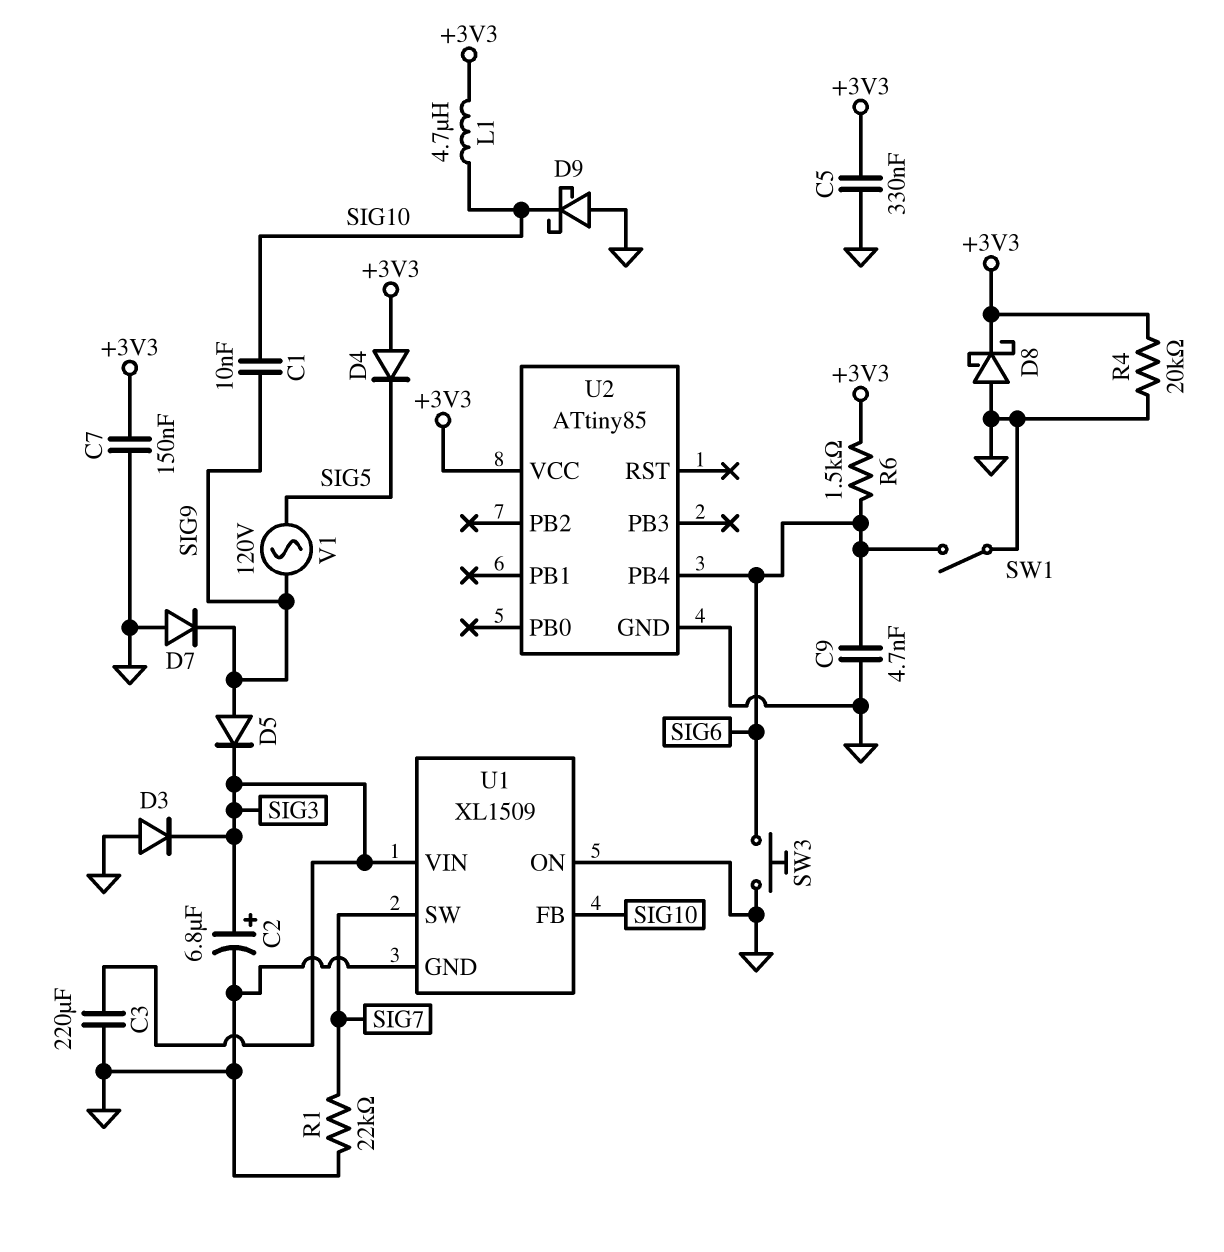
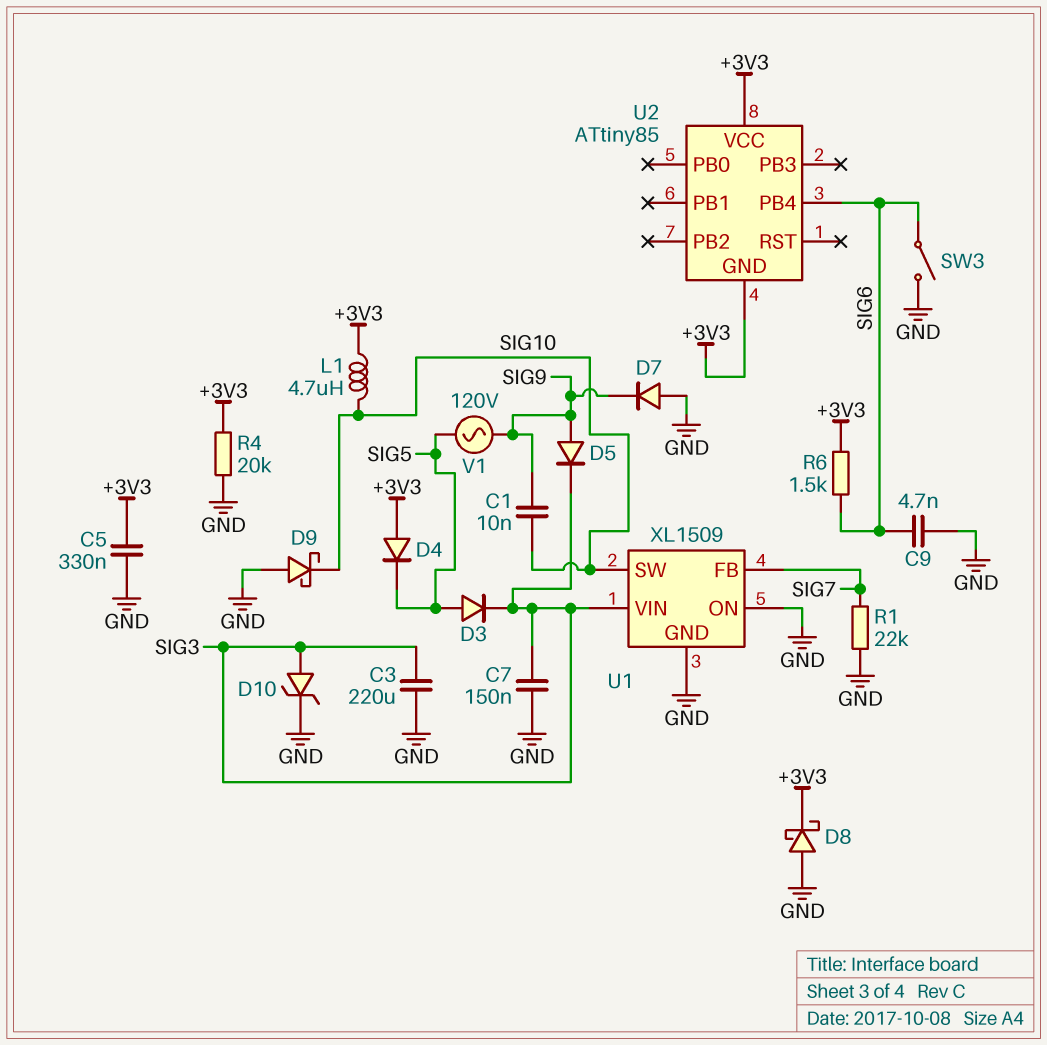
C2: 6.8uF (plus SIG3, minus GND) -> none
C7: 150nF (+3V3, GND) -> 150nF (GND, SIG3)
D3: diode (A GND, K SIG3) -> diode (A SIG5, K SIG3)
D10: none -> zener (A SIG3, K GND)
SW1: switch (GND, SIG6) -> none
SW3: button (GND, SIG6) -> switch (GND, SIG6)
U1 pin FB: SIG10 -> SIG7
U1 pin SW: SIG7 -> SIG10
U2 pin GND: GND -> +3V3

